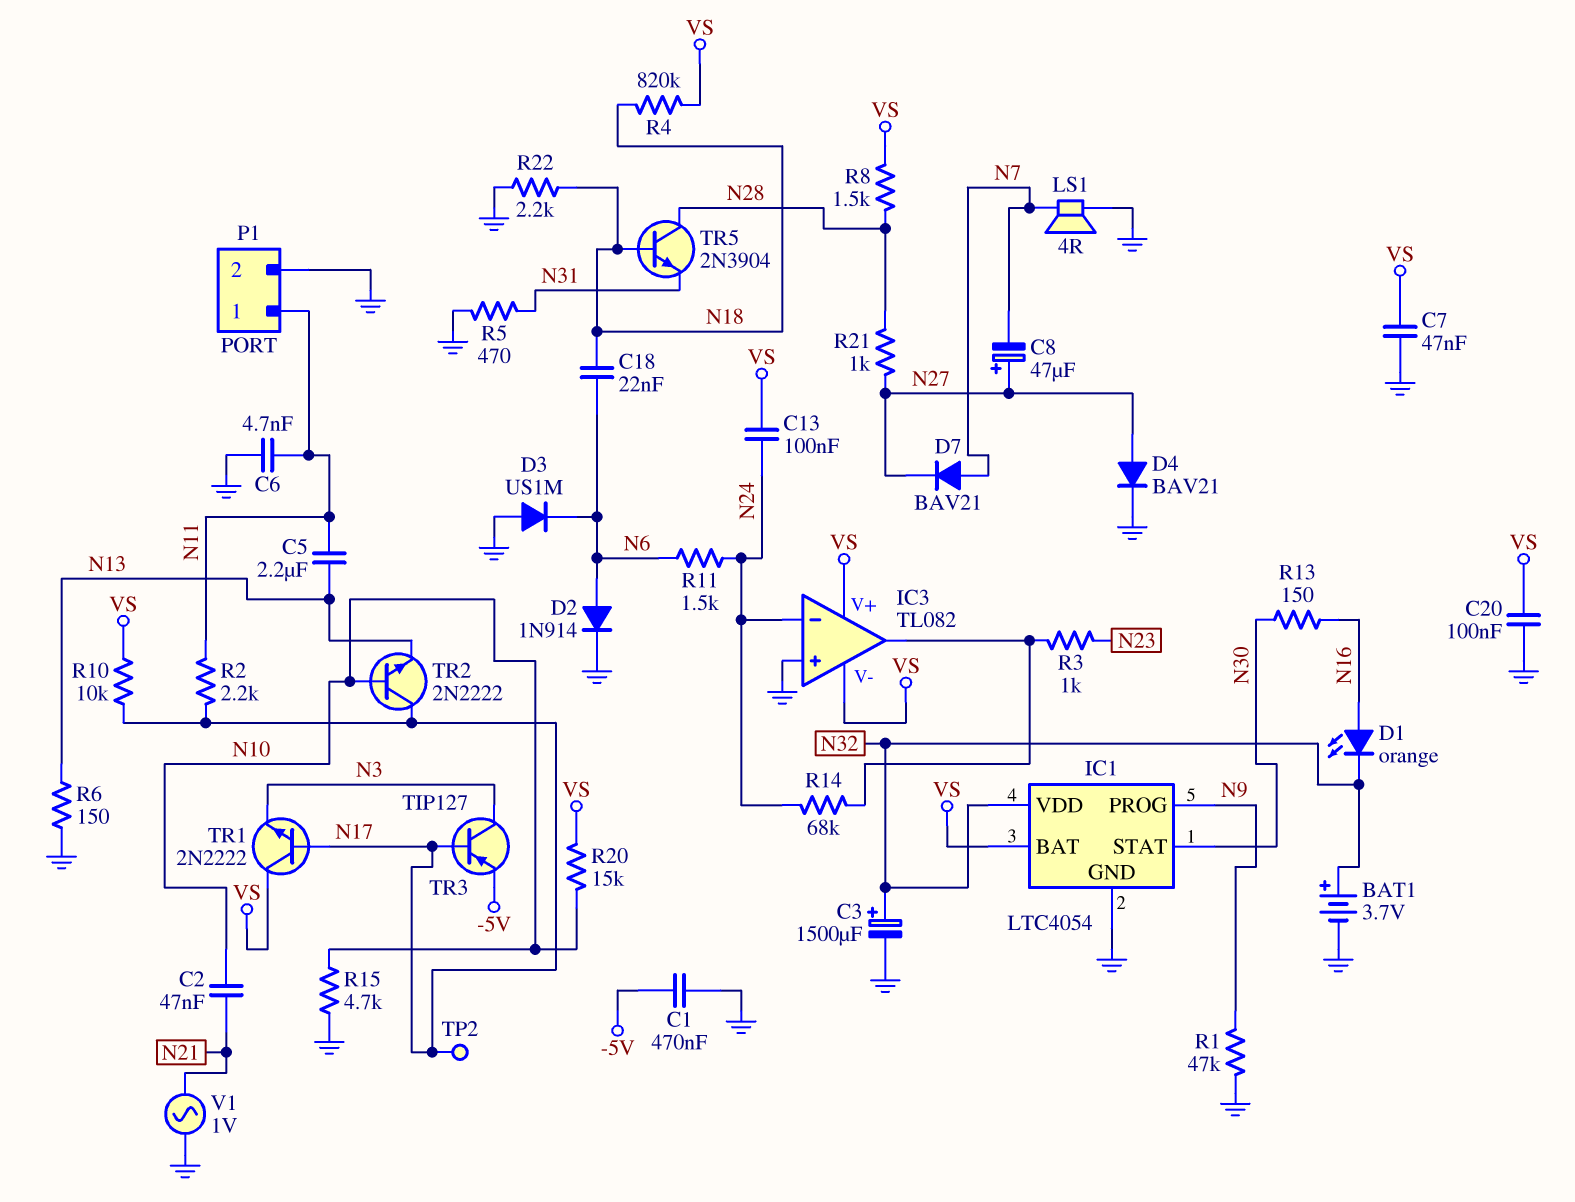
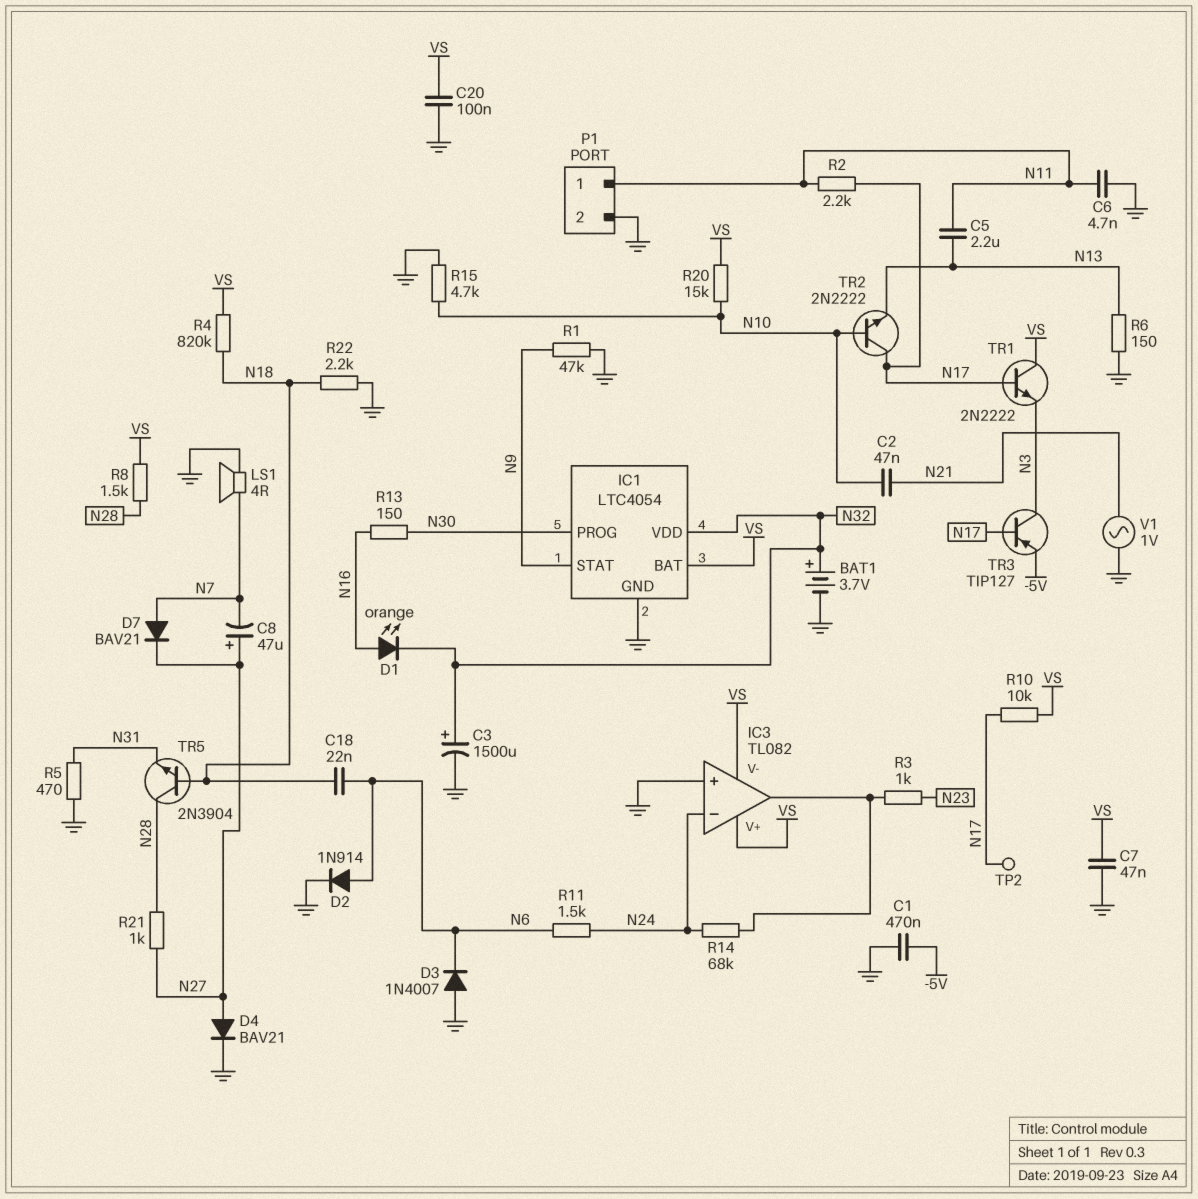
C13: 100nF (N24, VS) -> none
D3: diode US1M (A GND, K N6) -> diode 1N4007 (A GND, K N6)
IC1 pin PROG: N9 -> N30
IC1 pin STAT: N30 -> N9

